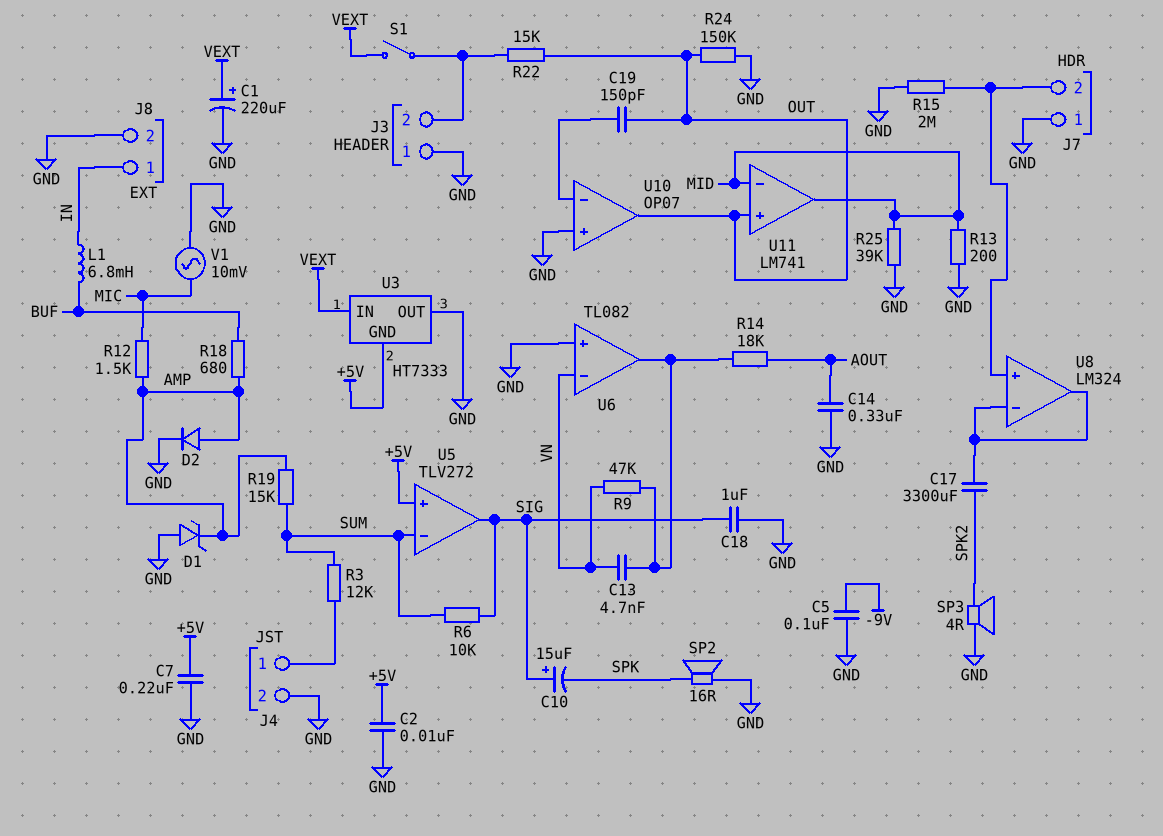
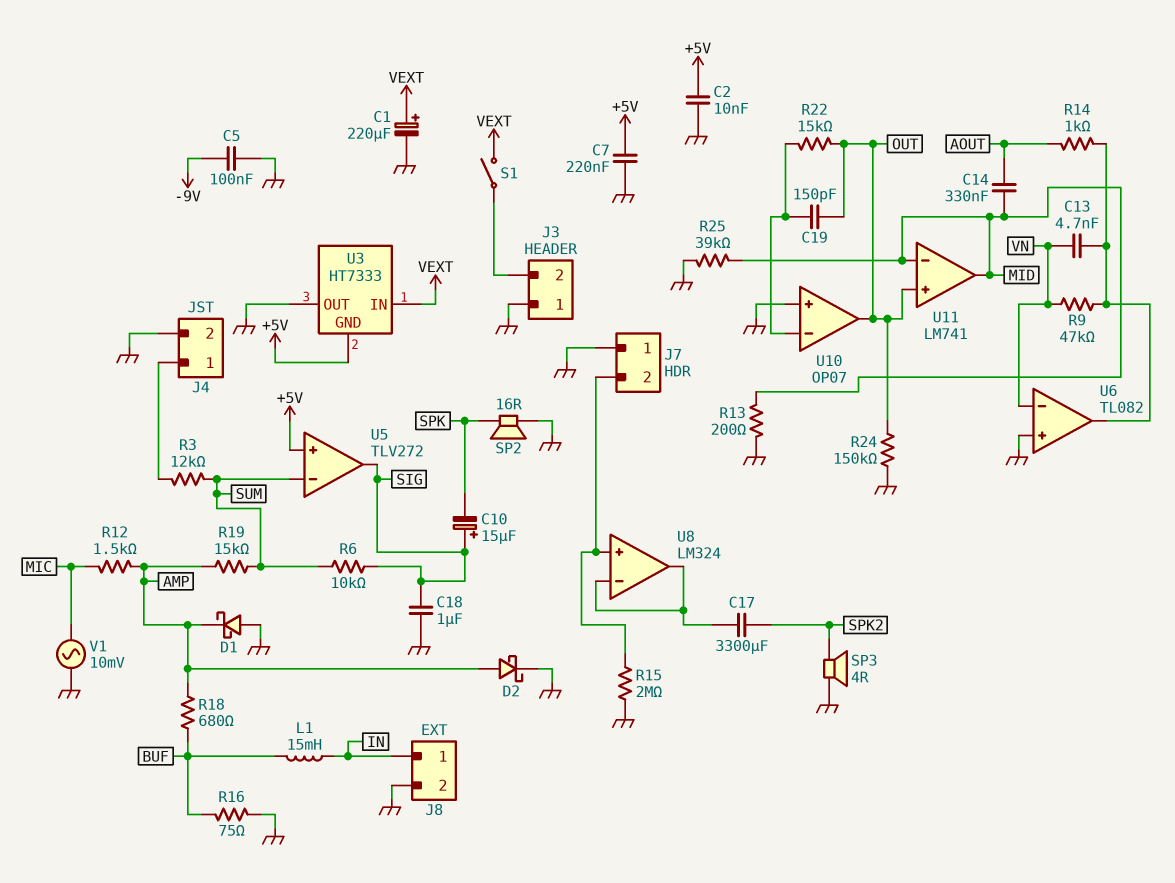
C14: 330nF (AOUT, GND) -> 330nF (AOUT, MID)
D1: zener (A GND, K AMP) -> schottky (A GND, K AMP)
D2: diode (A AMP, K GND) -> schottky (A AMP, K GND)
L1: 6.8mH (BUF, IN) -> 15mH (BUF, IN)
R14: 18k (AOUT, U6/out) -> 1k (AOUT, U6/out)
R16: none -> 75 (BUF, GND)
R22: 15k (J3/2, OUT) -> 15k (OUT, U10/in-)

